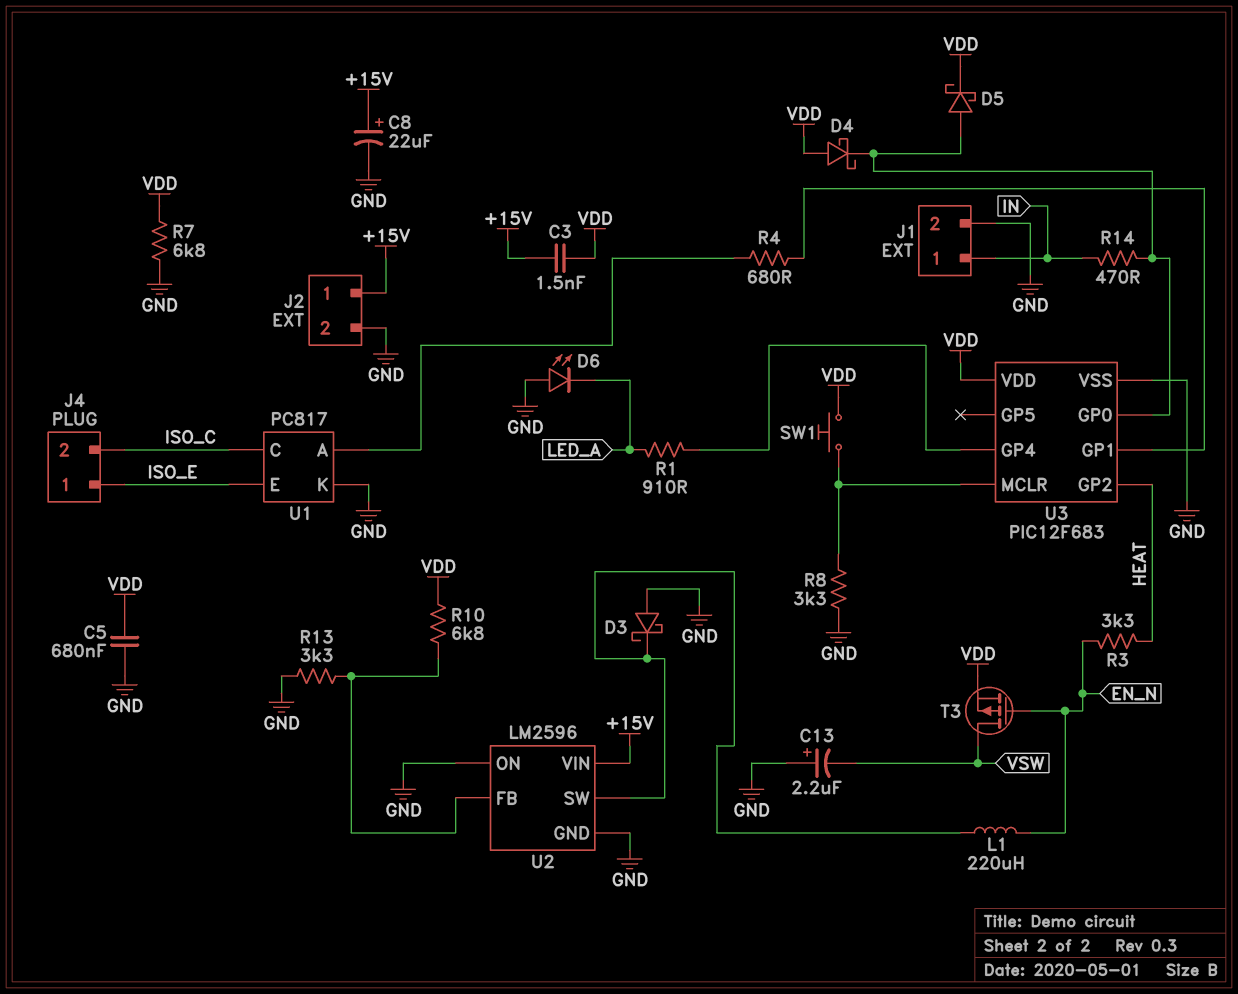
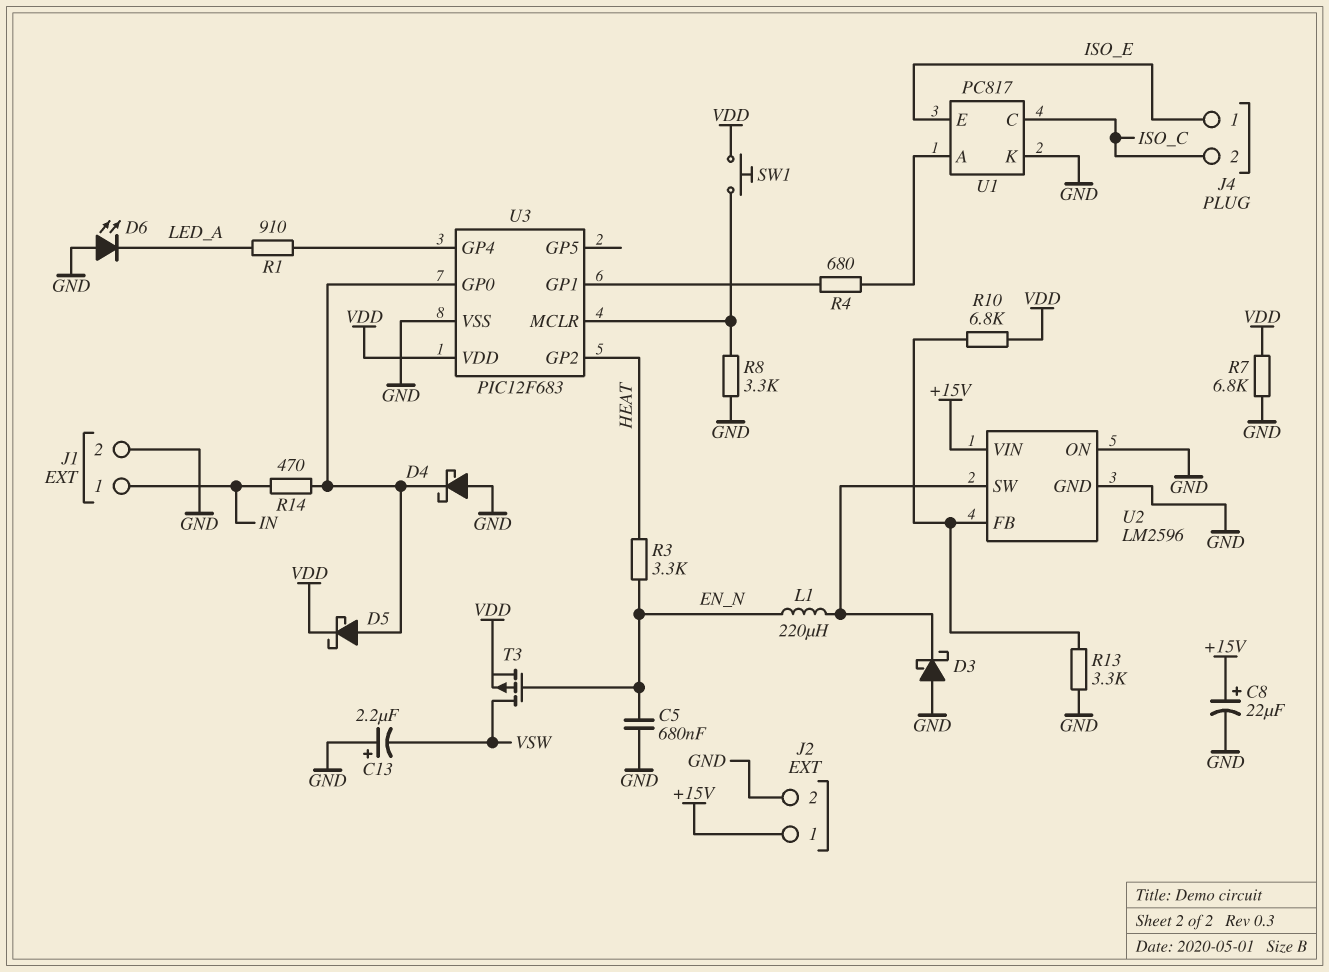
C3: 1.5nF (+15V, VDD) -> none
C5: 680nF (GND, VDD) -> 680nF (EN_N, GND)
D4: schottky (A VDD, K U3/GP0) -> schottky (A GND, K U3/GP0)

